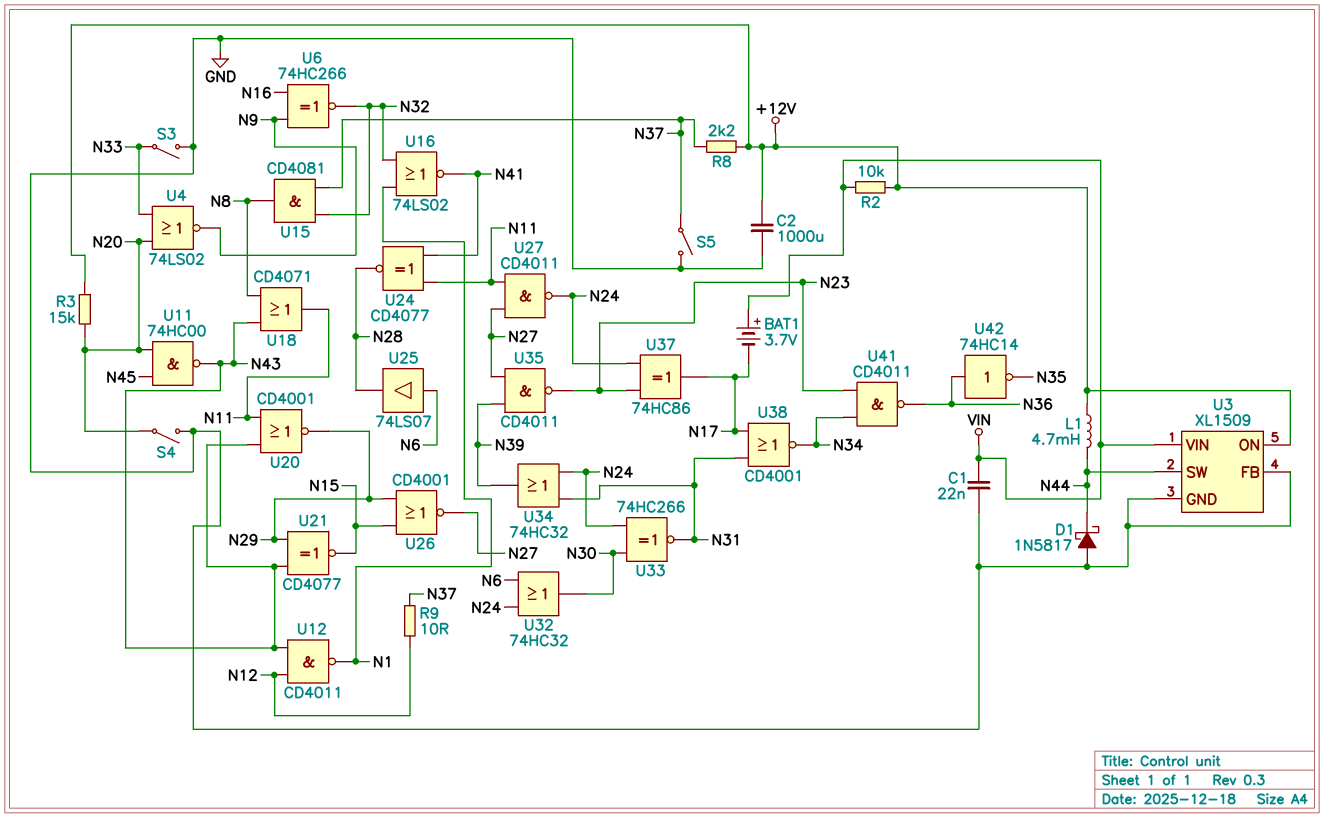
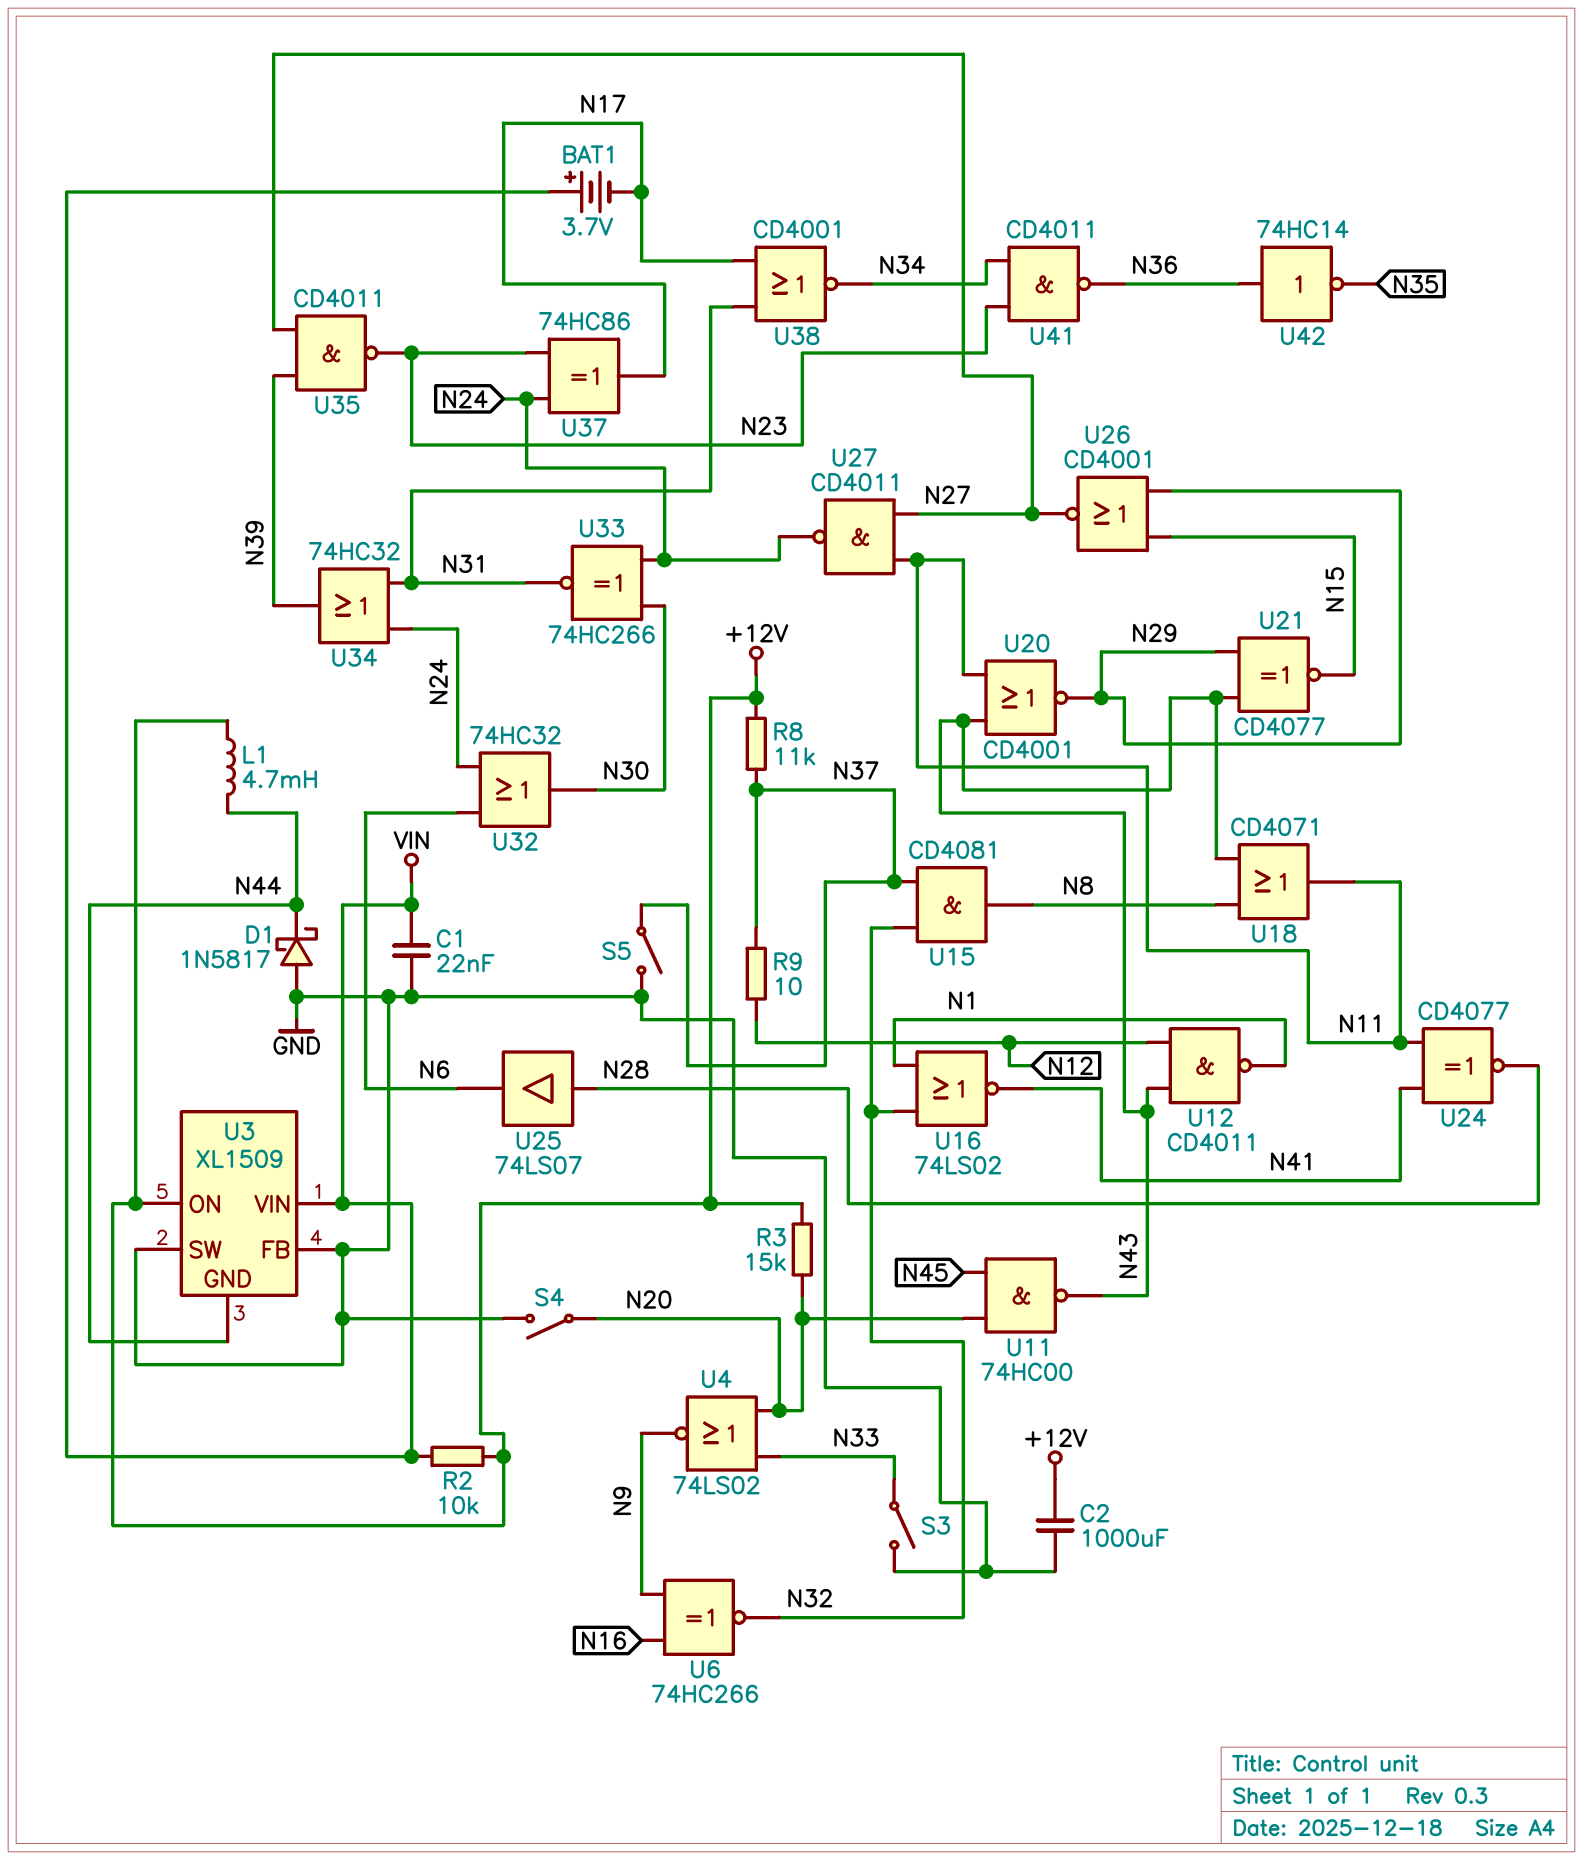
R8: 2.2k (+12V, N37) -> 11k (+12V, N37)
U3 pin GND: GND -> N44
U3 pin SW: N44 -> GND
U25: buffer 74LS07 (in N6, out N28) -> buffer 74LS07 (in N28, out N6)

